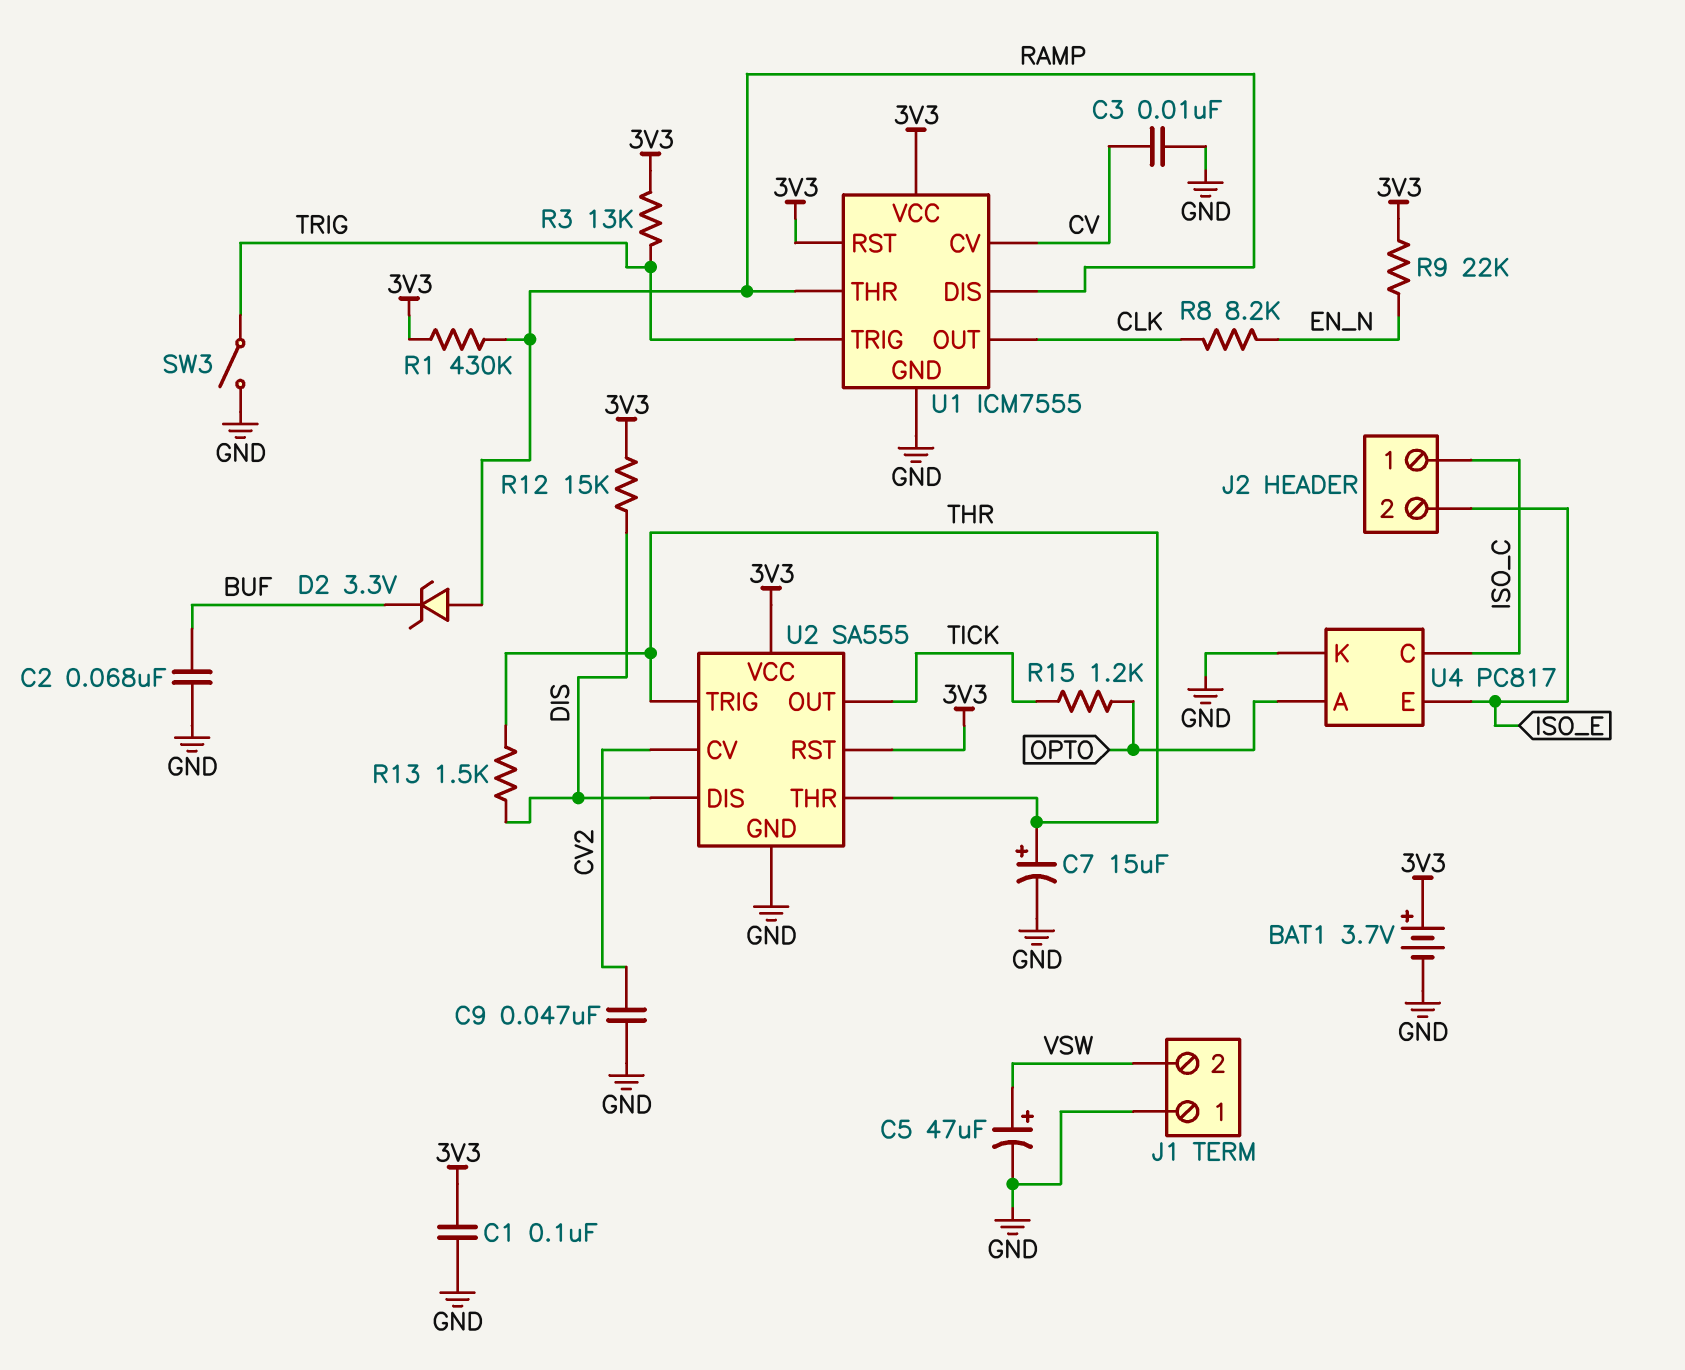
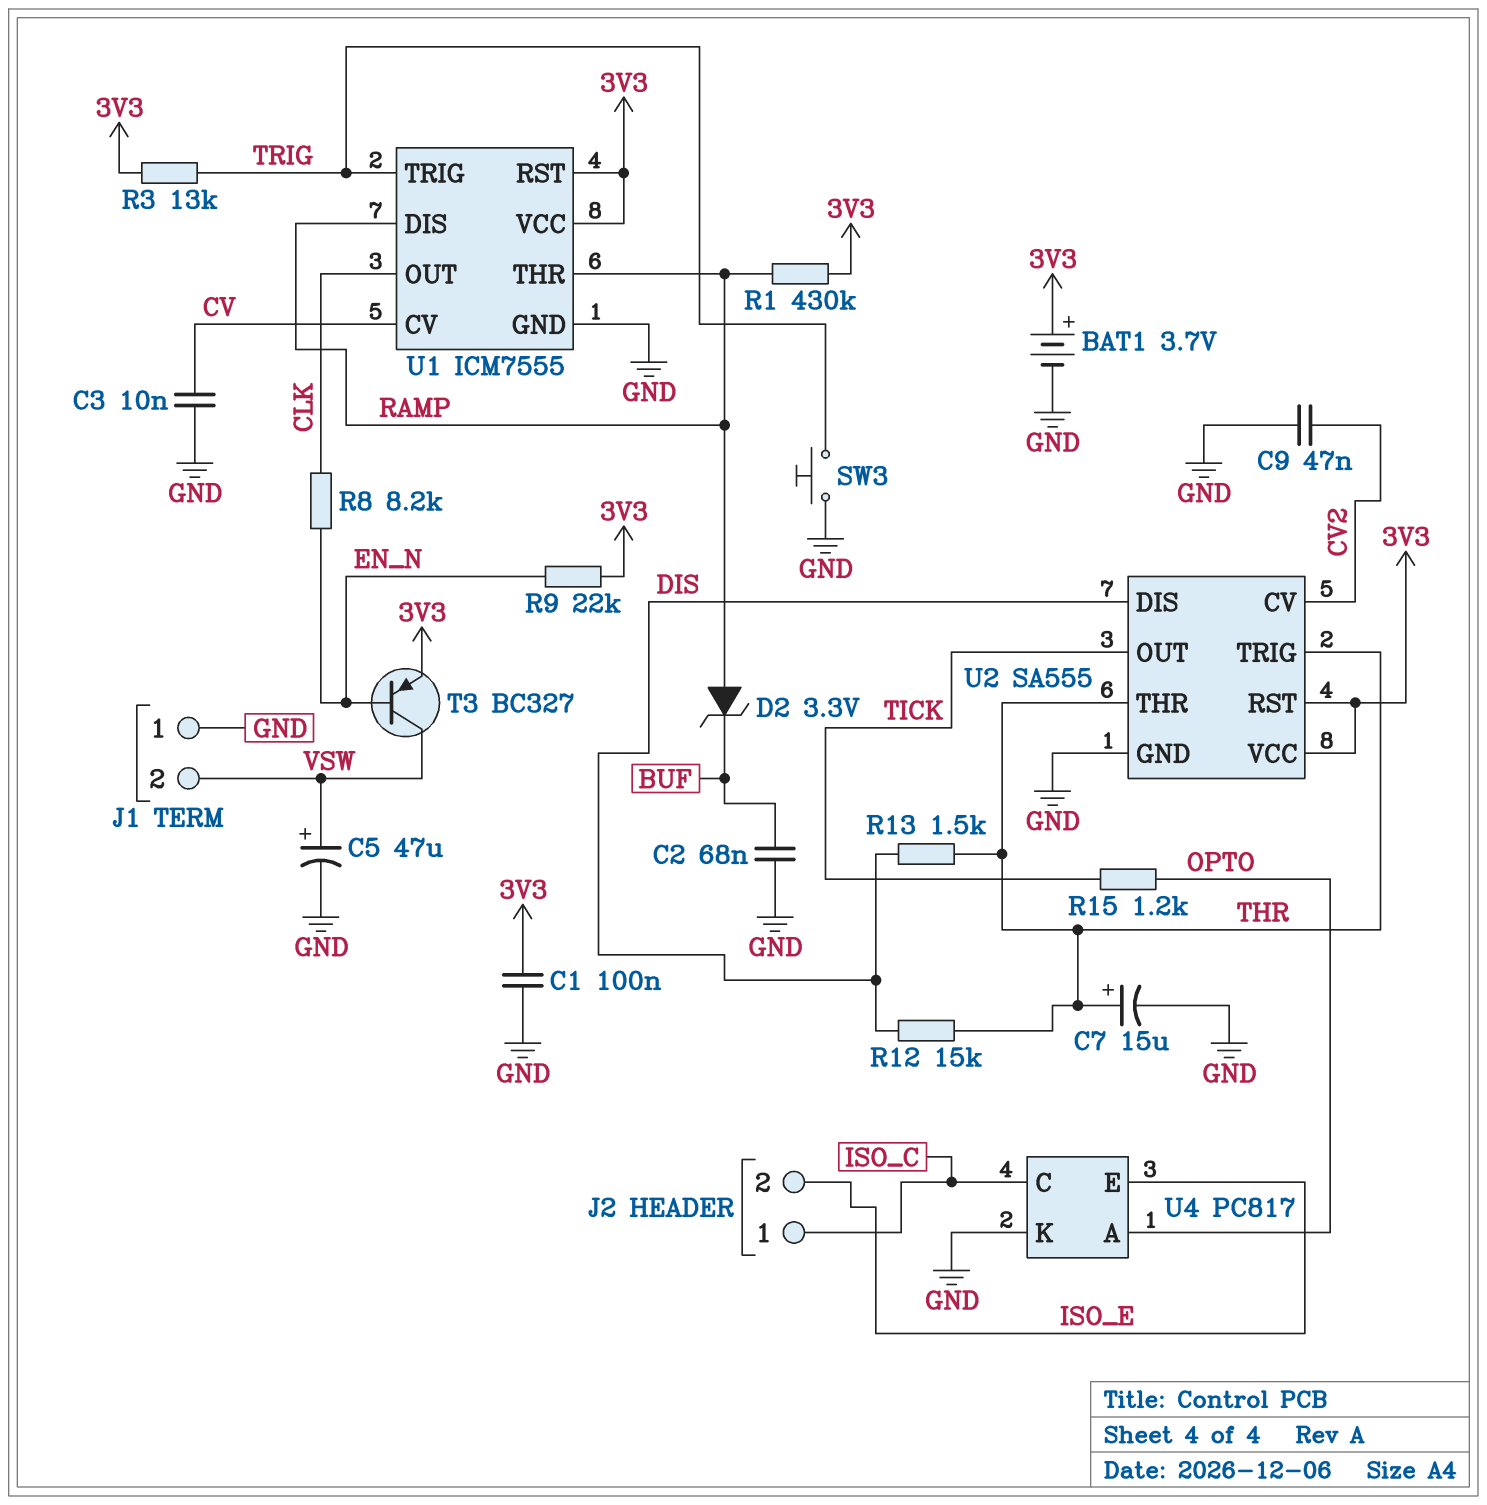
R12: 15k (3V3, DIS) -> 15k (DIS, THR)
SW3: switch (GND, TRIG) -> button (GND, TRIG)
T3: none -> PNP BC327 (B EN_N, C VSW, E 3V3)

